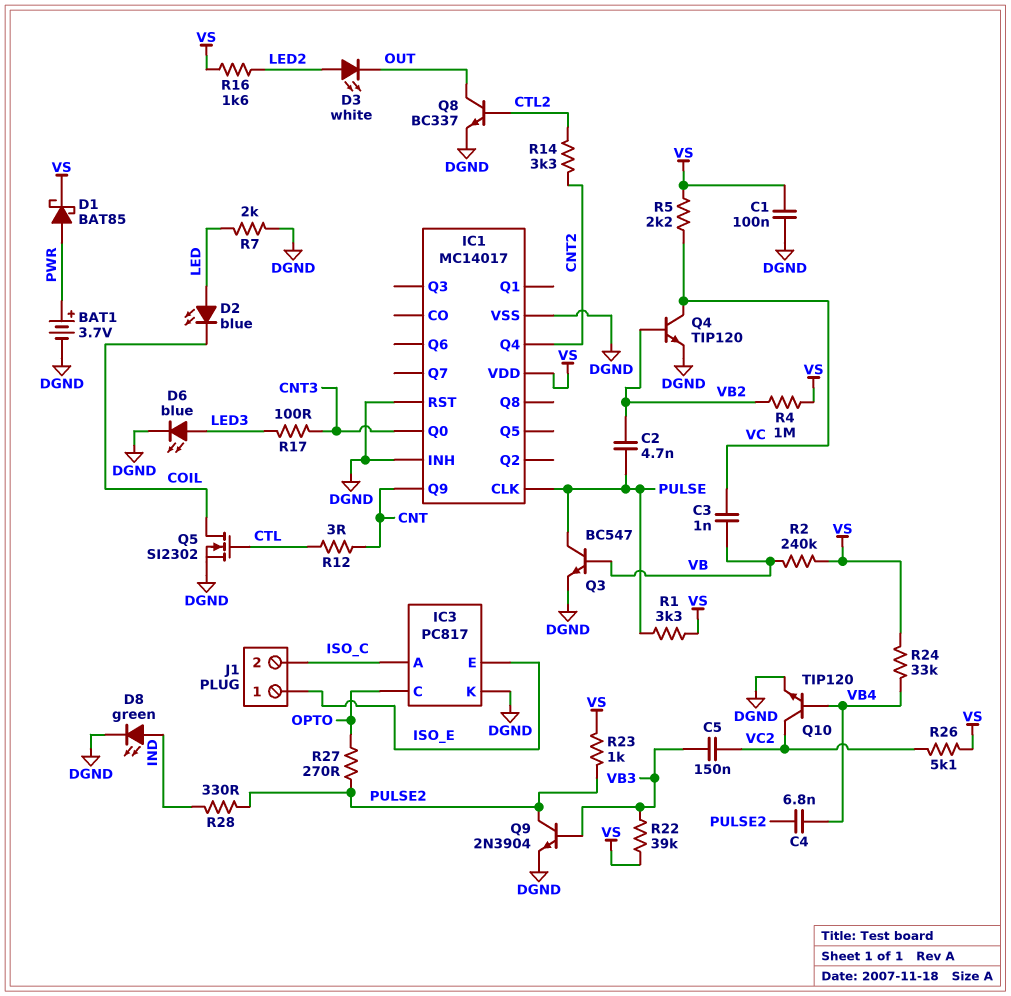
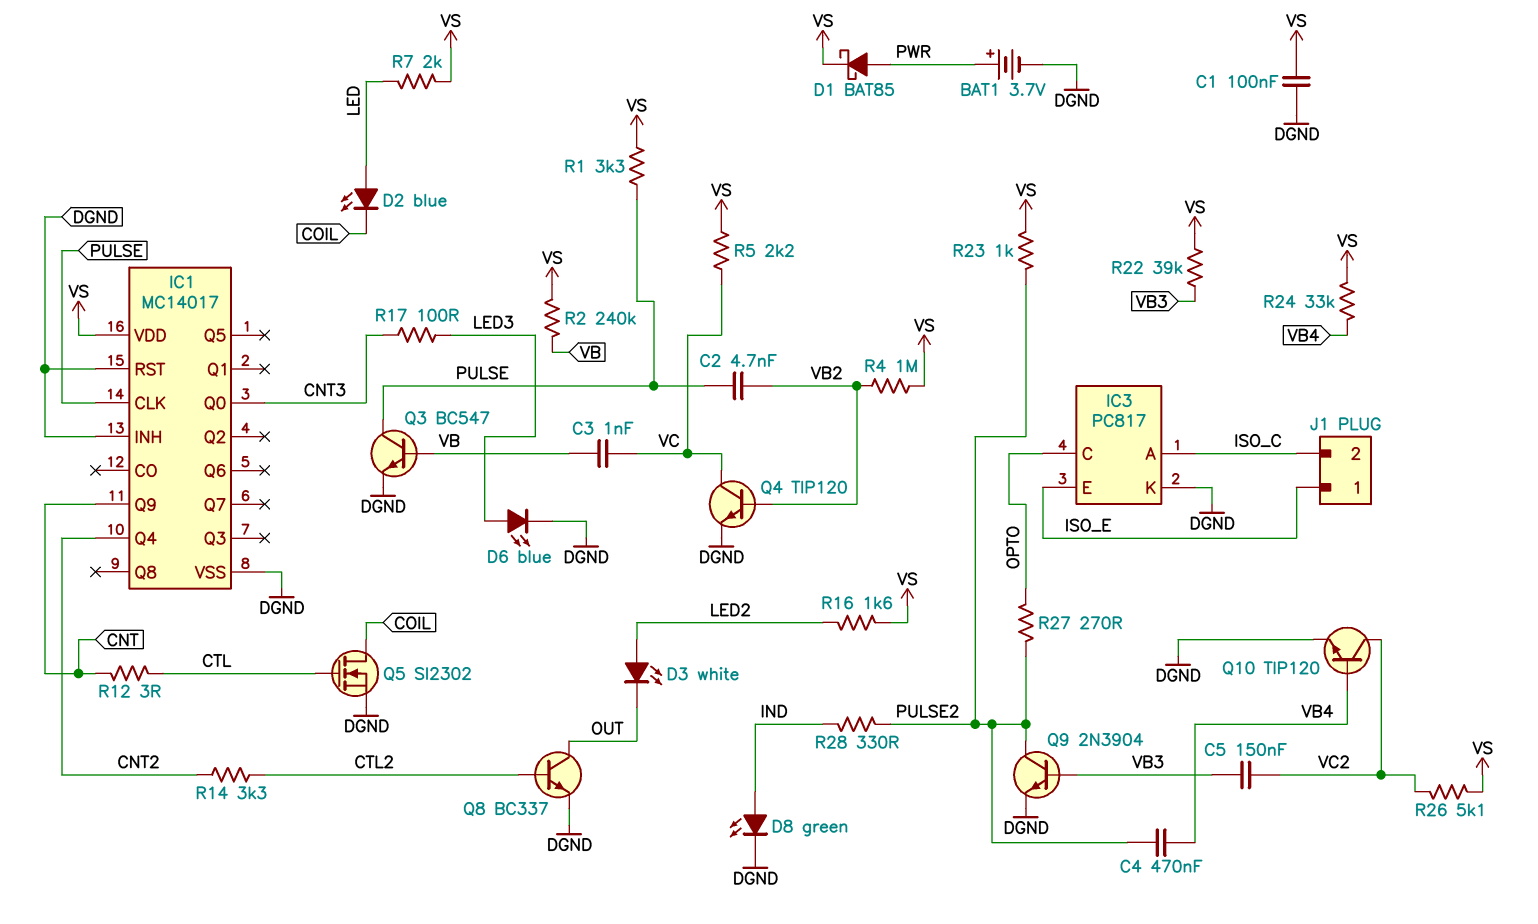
C4: 6.8nF (PULSE2, VB4) -> 470nF (PULSE2, VB4)
R7: 2k (DGND, LED) -> 2k (LED, VS)

